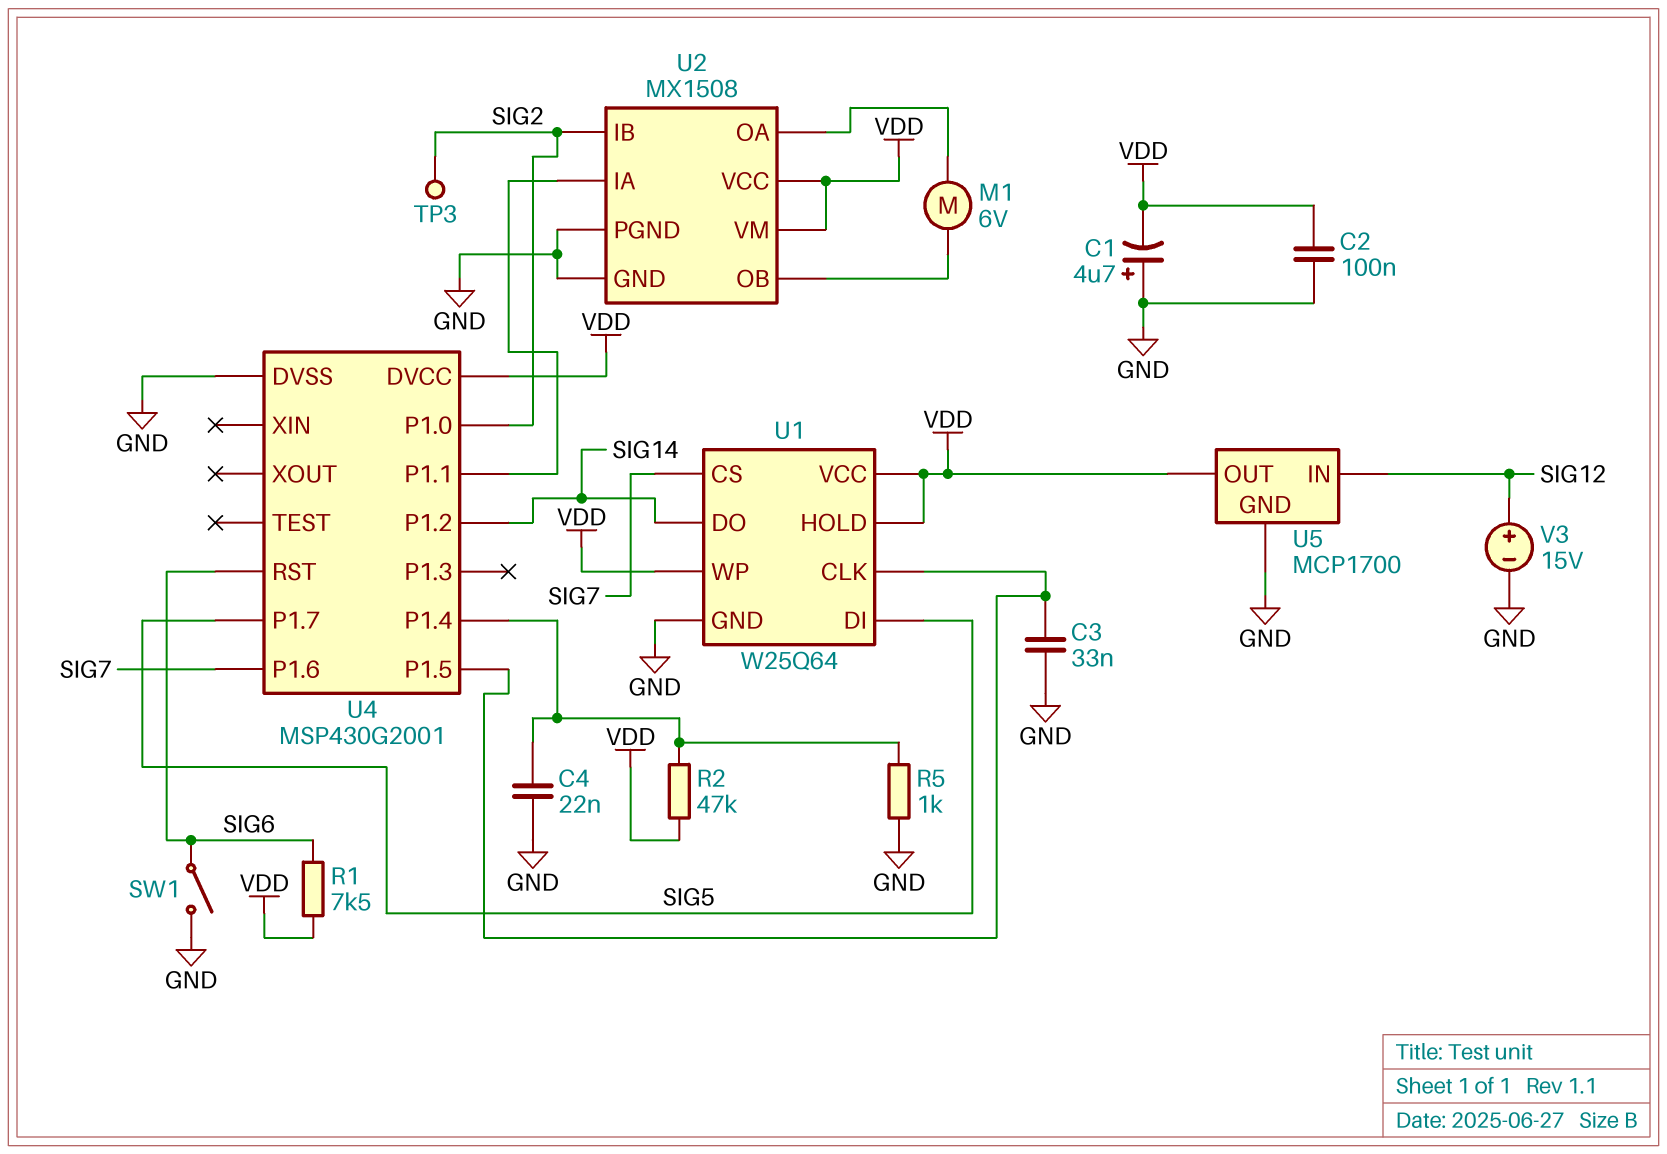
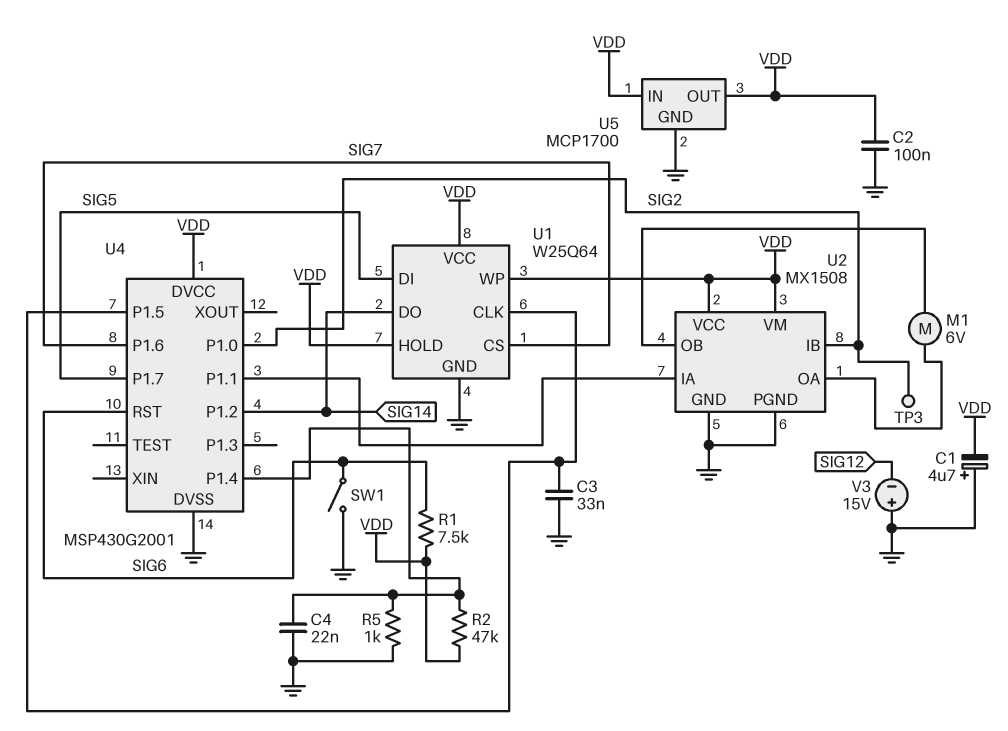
U5 pin IN: SIG12 -> VDD
V3: 15V (plus SIG12, minus GND) -> 15V (plus GND, minus SIG12)

